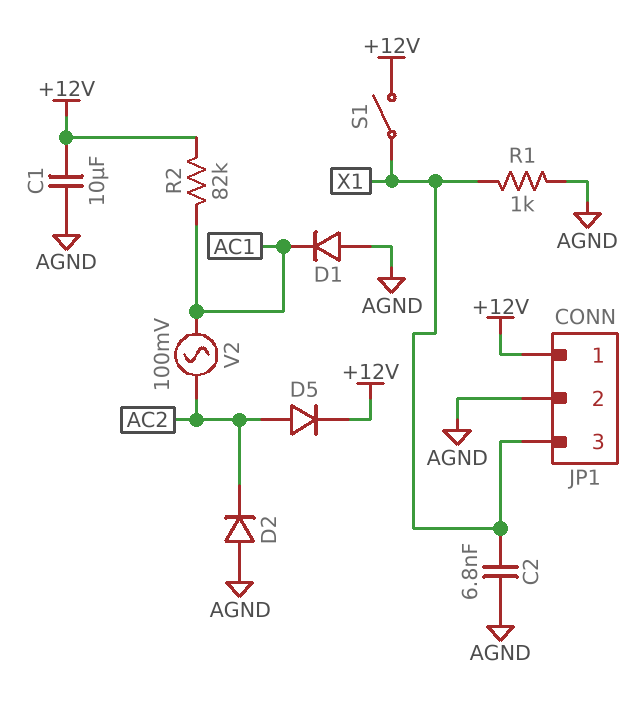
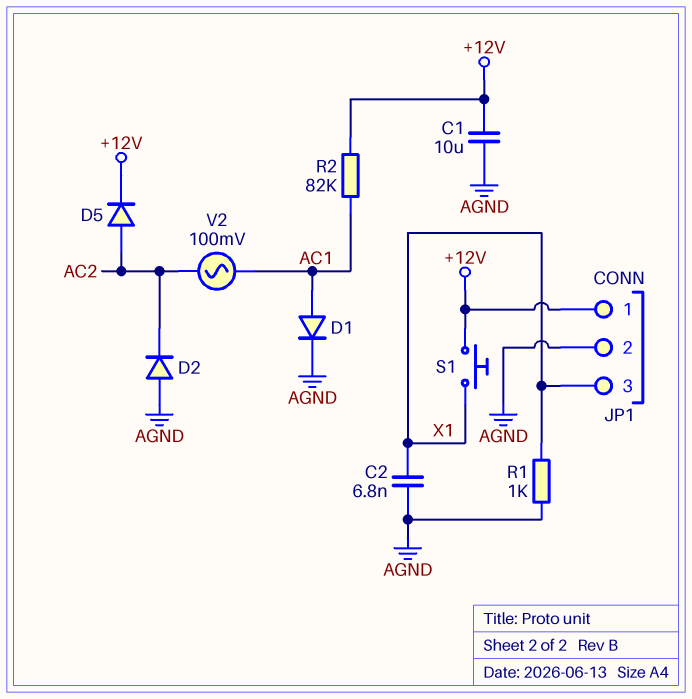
D1: diode (A AGND, K AC1) -> diode (A AC1, K AGND)
S1: switch (+12V, X1) -> button (+12V, X1)

